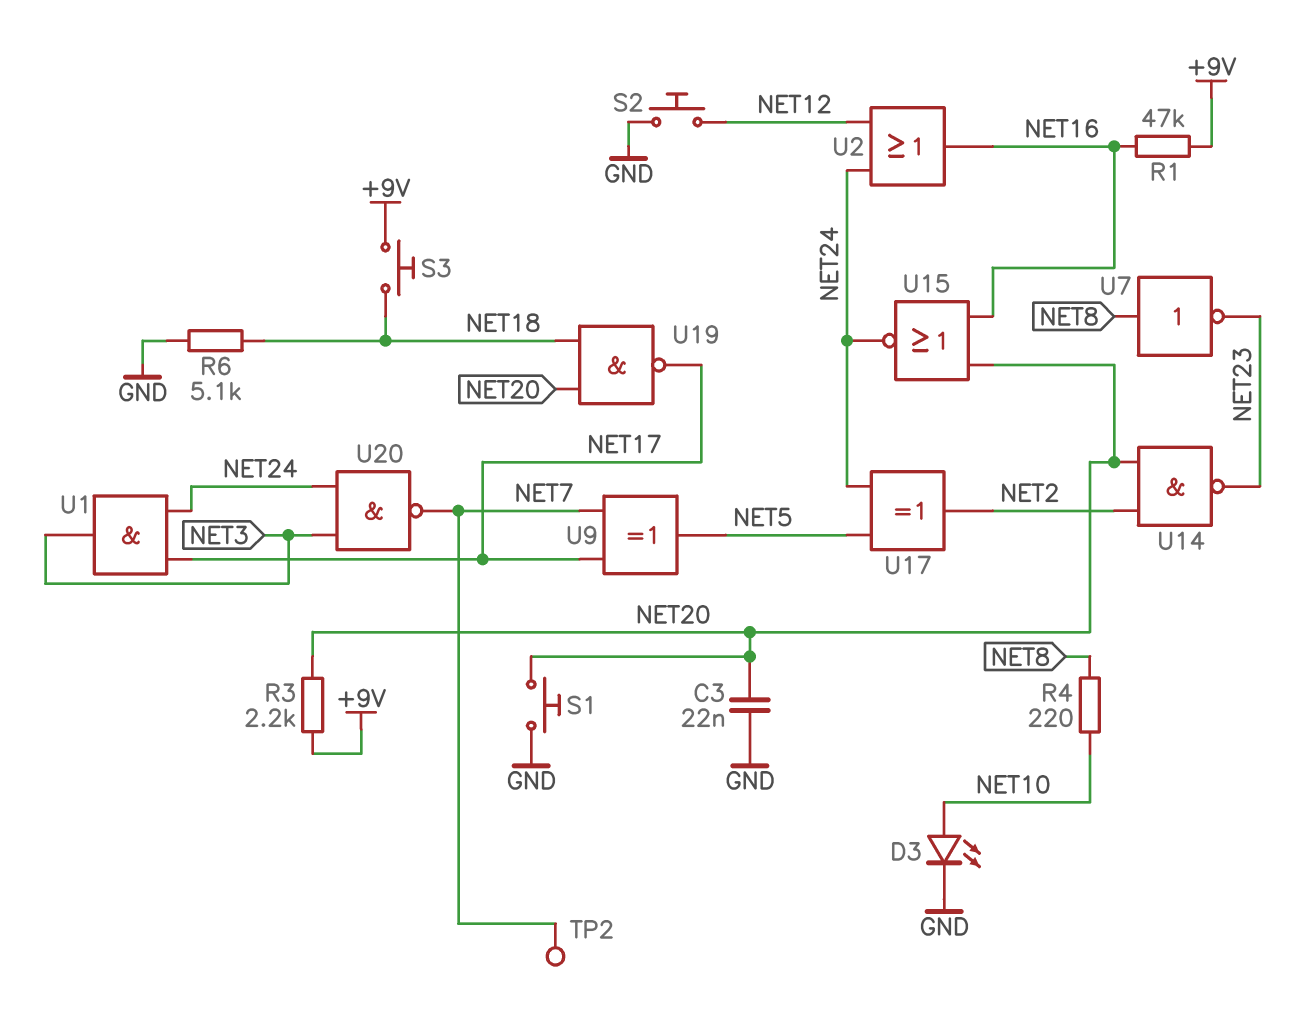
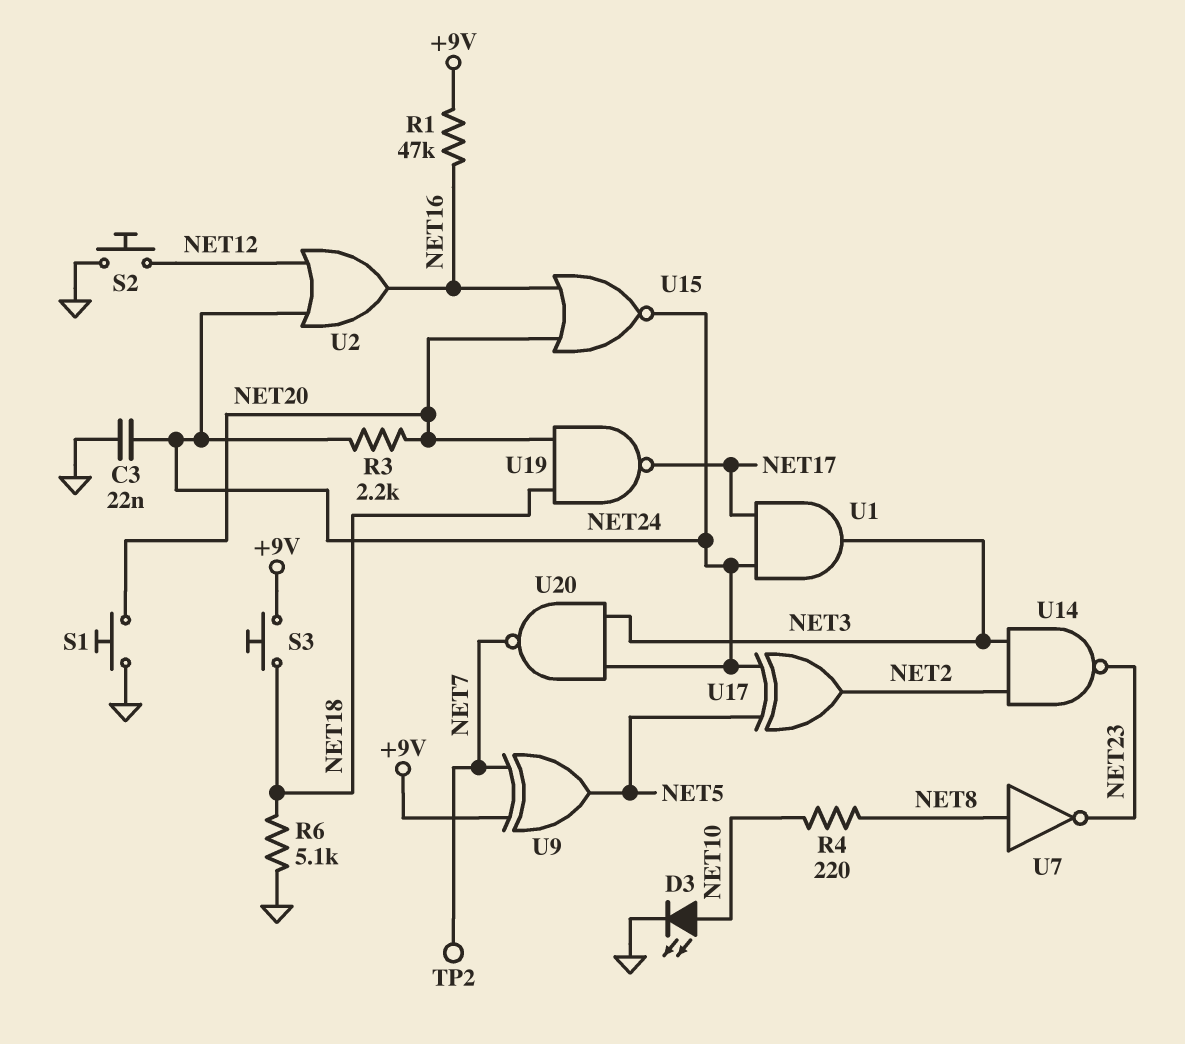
C3: 22nF (GND, NET20) -> 22nF (GND, NET24)
R3: 2.2k (+9V, NET20) -> 2.2k (NET20, NET24)
U9: XOR (in NET7, in NET17, out NET5) -> XOR (in +9V, in NET7, out NET5)
U14: NAND (in NET2, in NET20, out NET23) -> NAND (in NET2, in NET3, out NET23)

